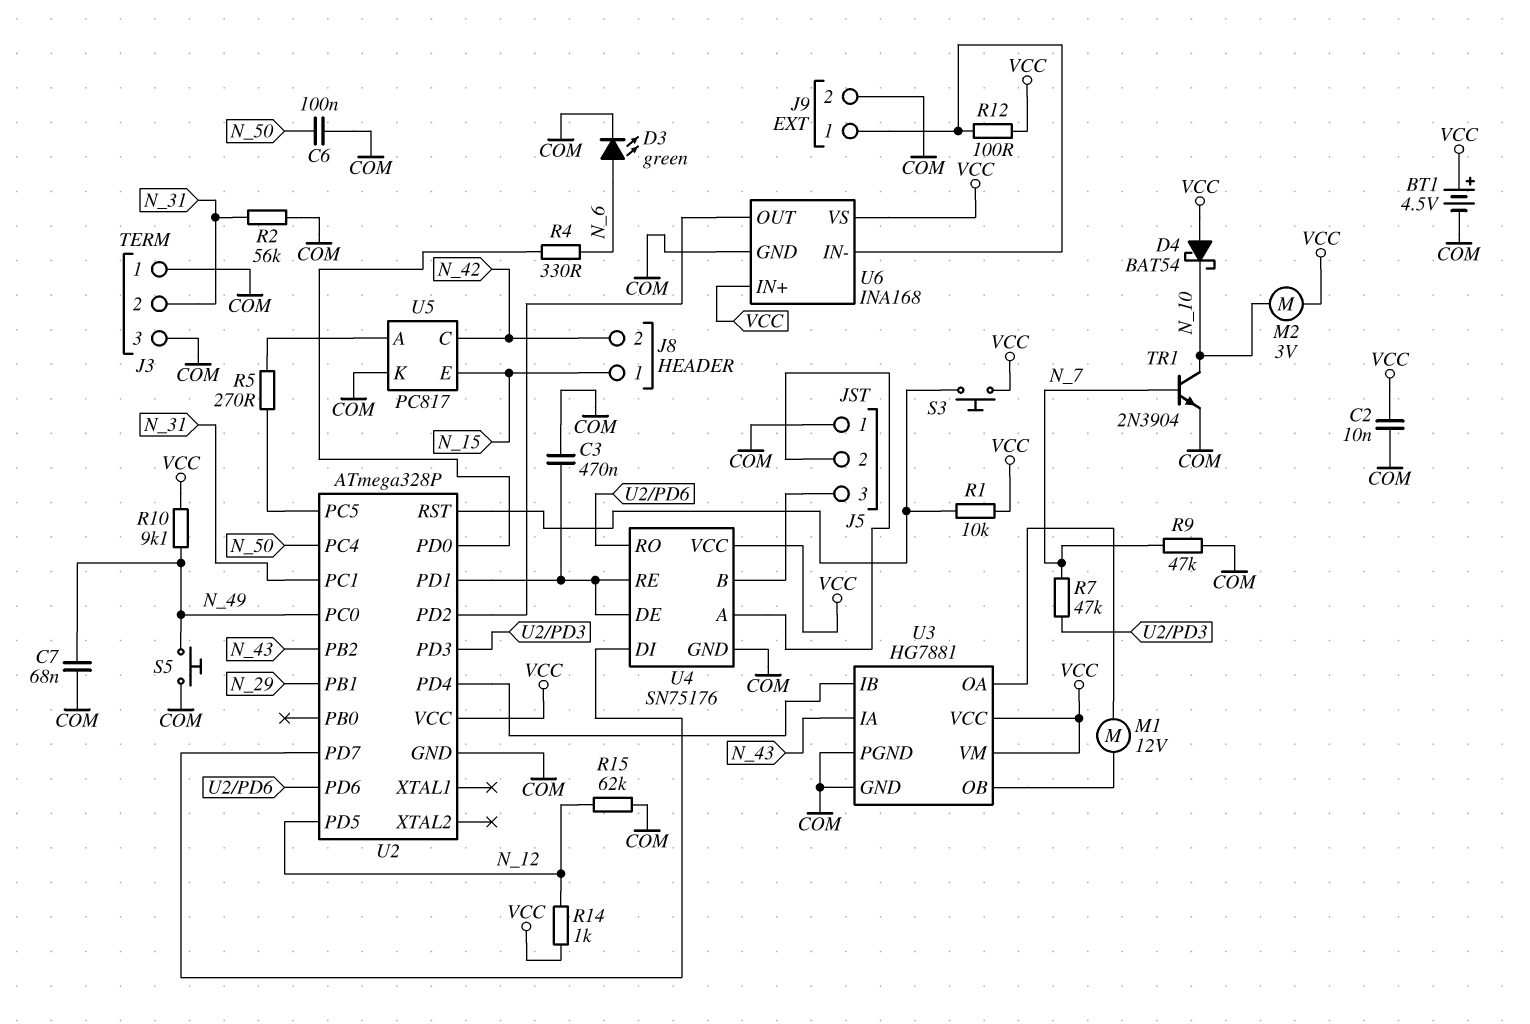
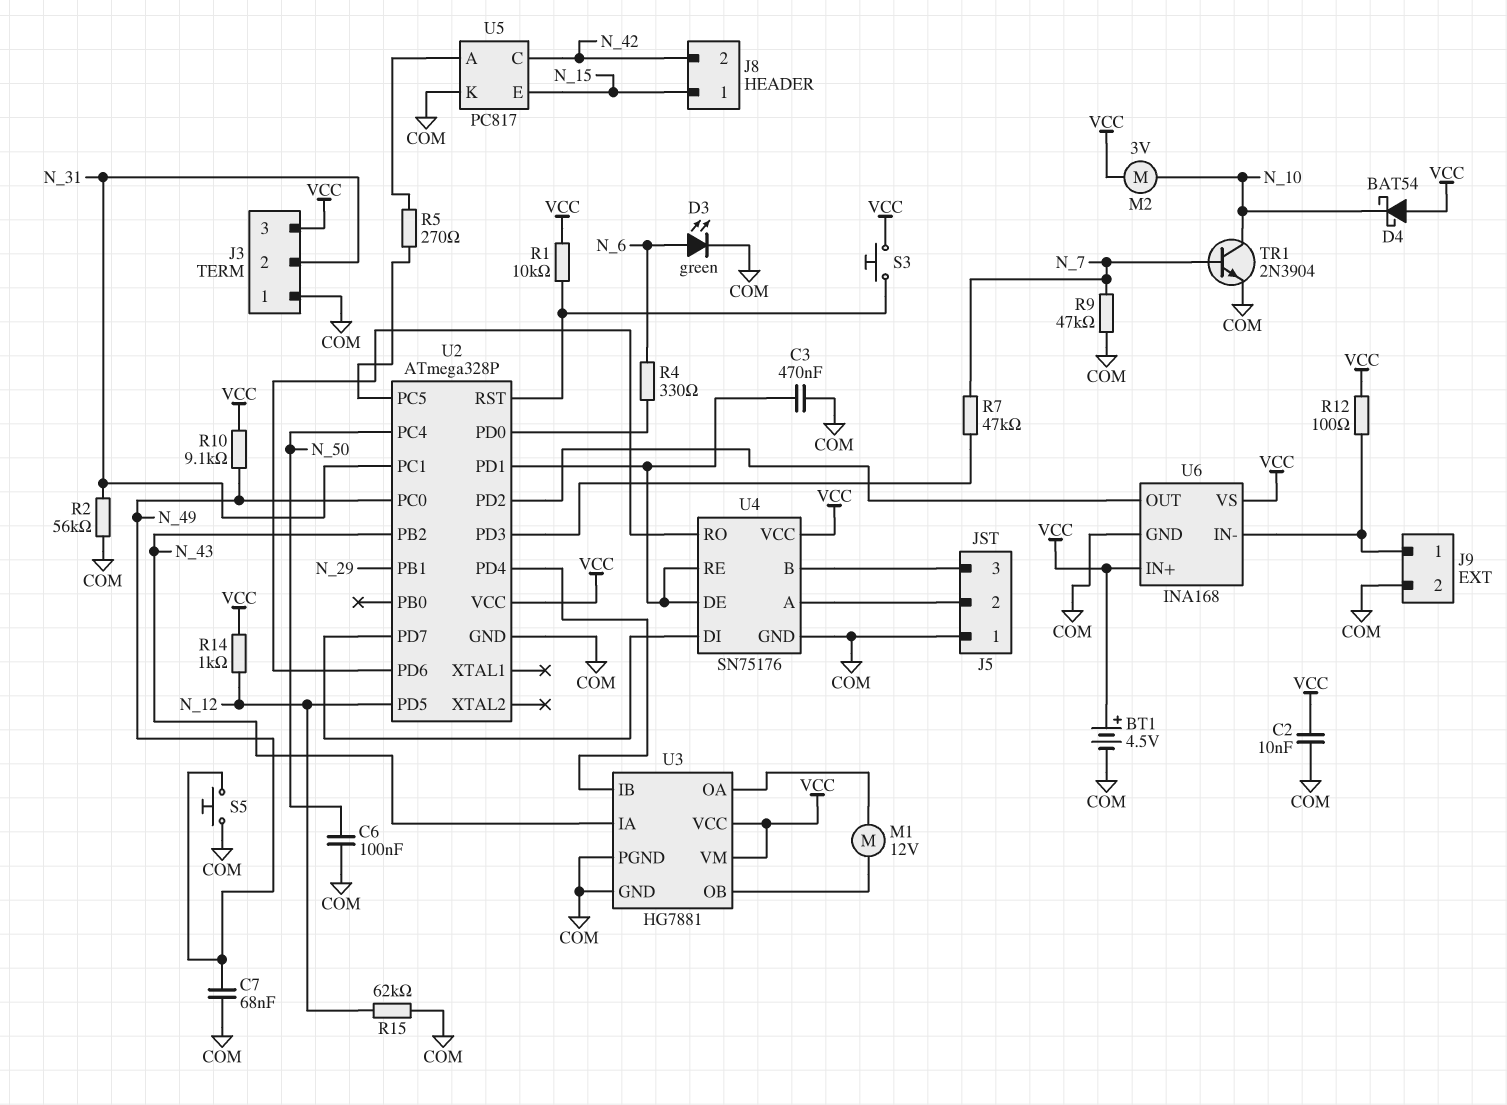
J3 pin 3: COM -> VCC

